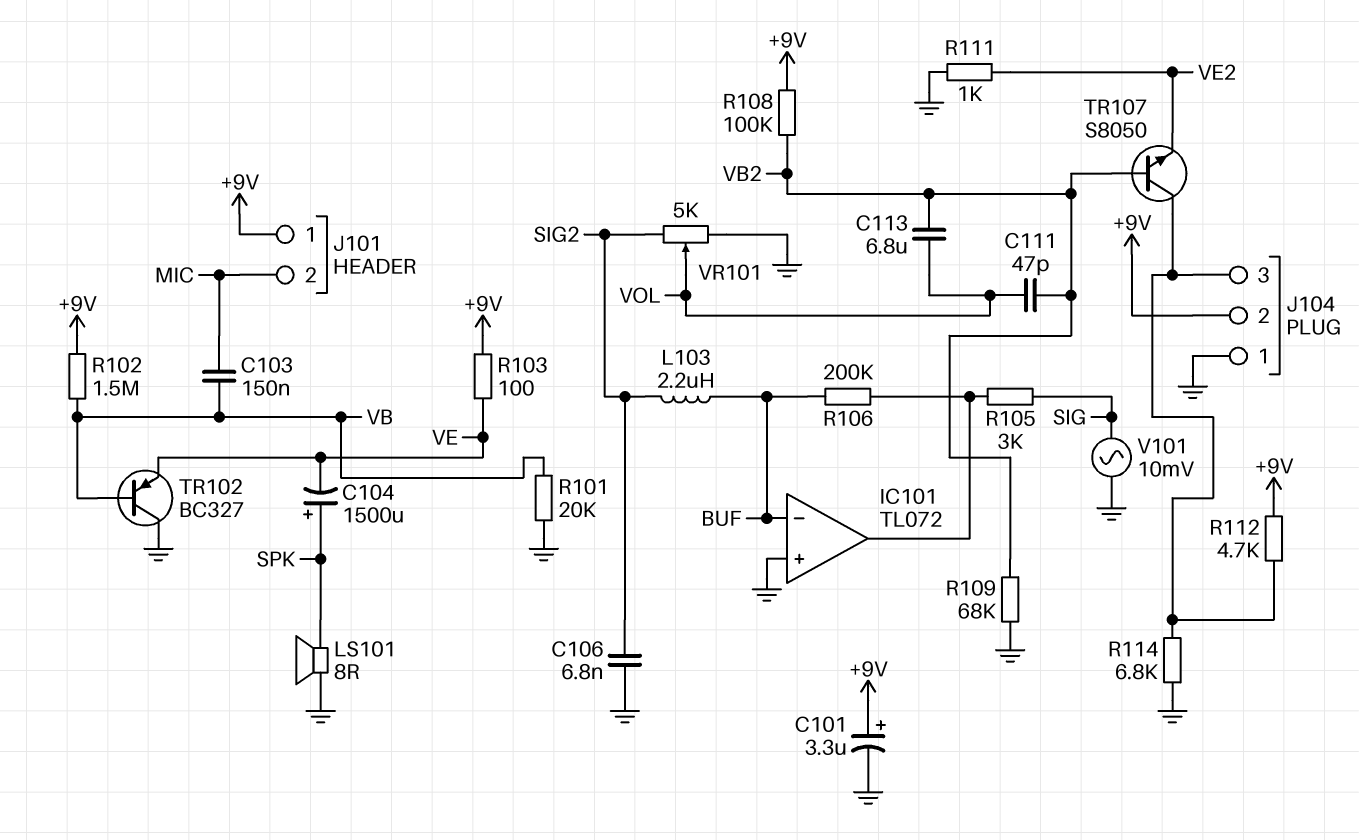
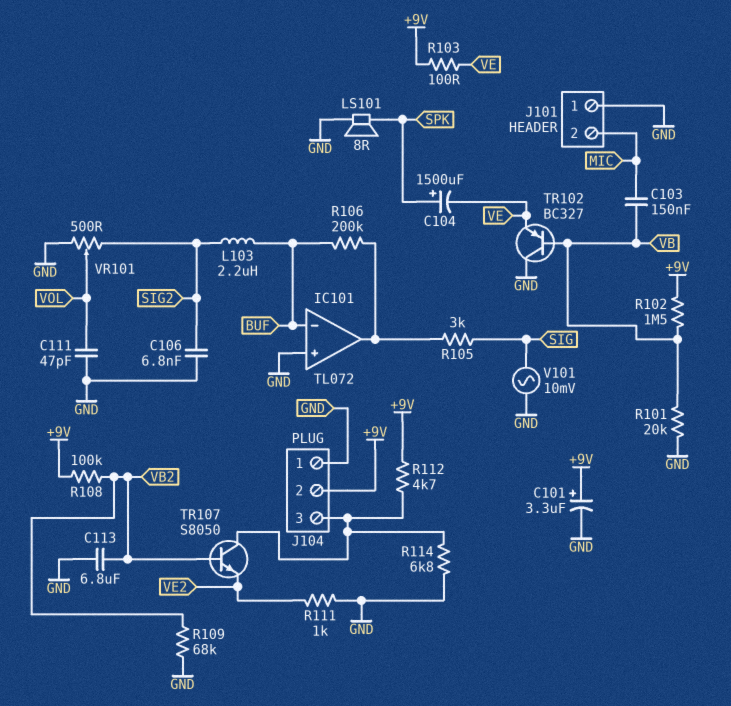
C111: 47pF (VB2, VOL) -> 47pF (GND, VOL)
C113: 6.8uF (VB2, VOL) -> 6.8uF (GND, VB2)
J101 pin 1: +9V -> GND
VR101: 5k (GND, SIG2, wiper VOL) -> 500 (GND, SIG2, wiper VOL)

